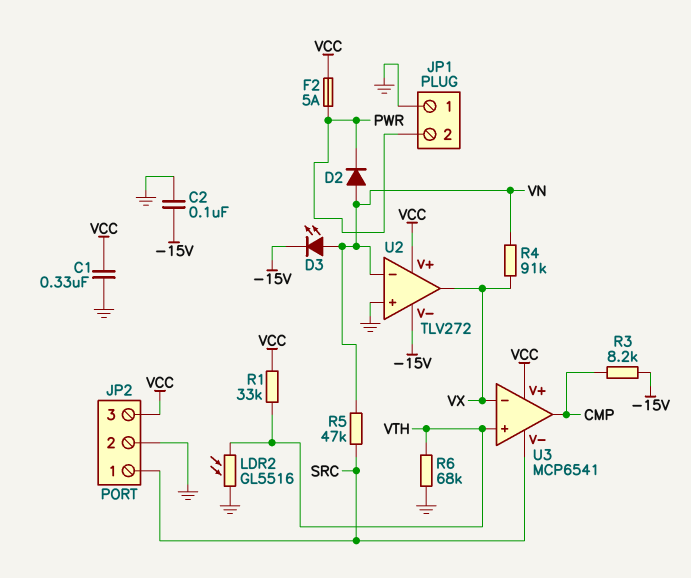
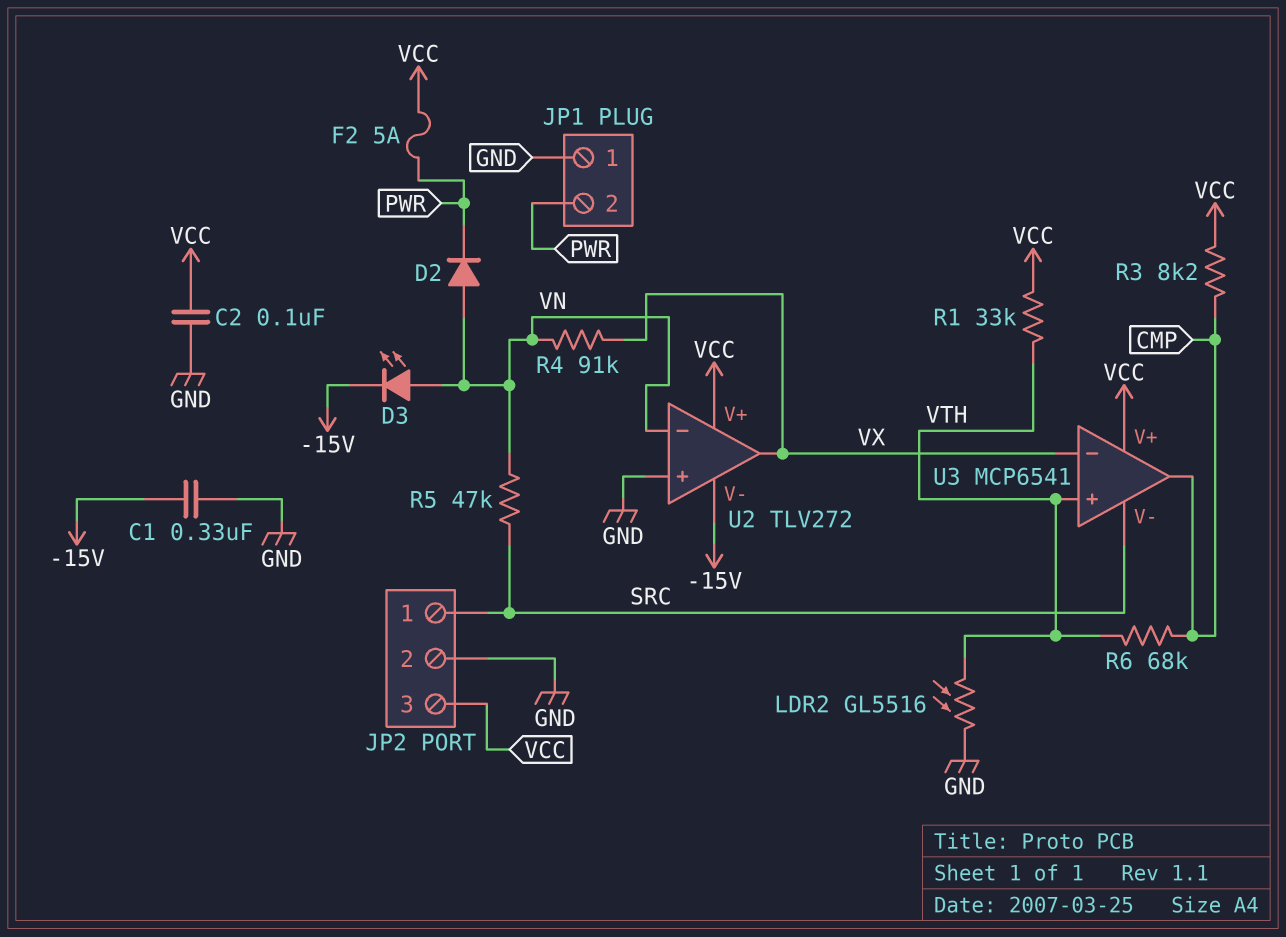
C1: 330nF (GND, VCC) -> 330nF (-15V, GND)
C2: 100nF (-15V, GND) -> 100nF (GND, VCC)
R3: 8.2k (-15V, CMP) -> 8.2k (CMP, VCC)
R6: 68k (GND, VTH) -> 68k (CMP, VTH)

